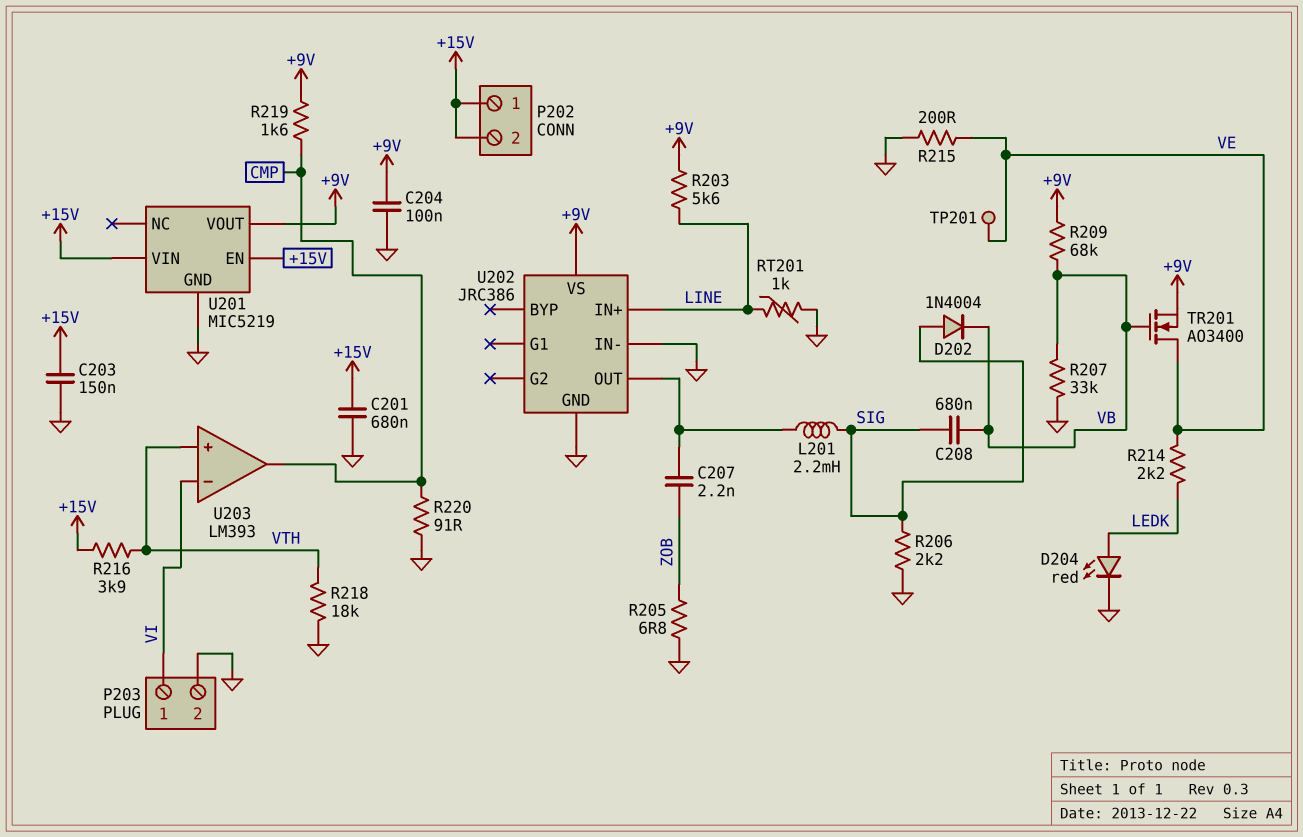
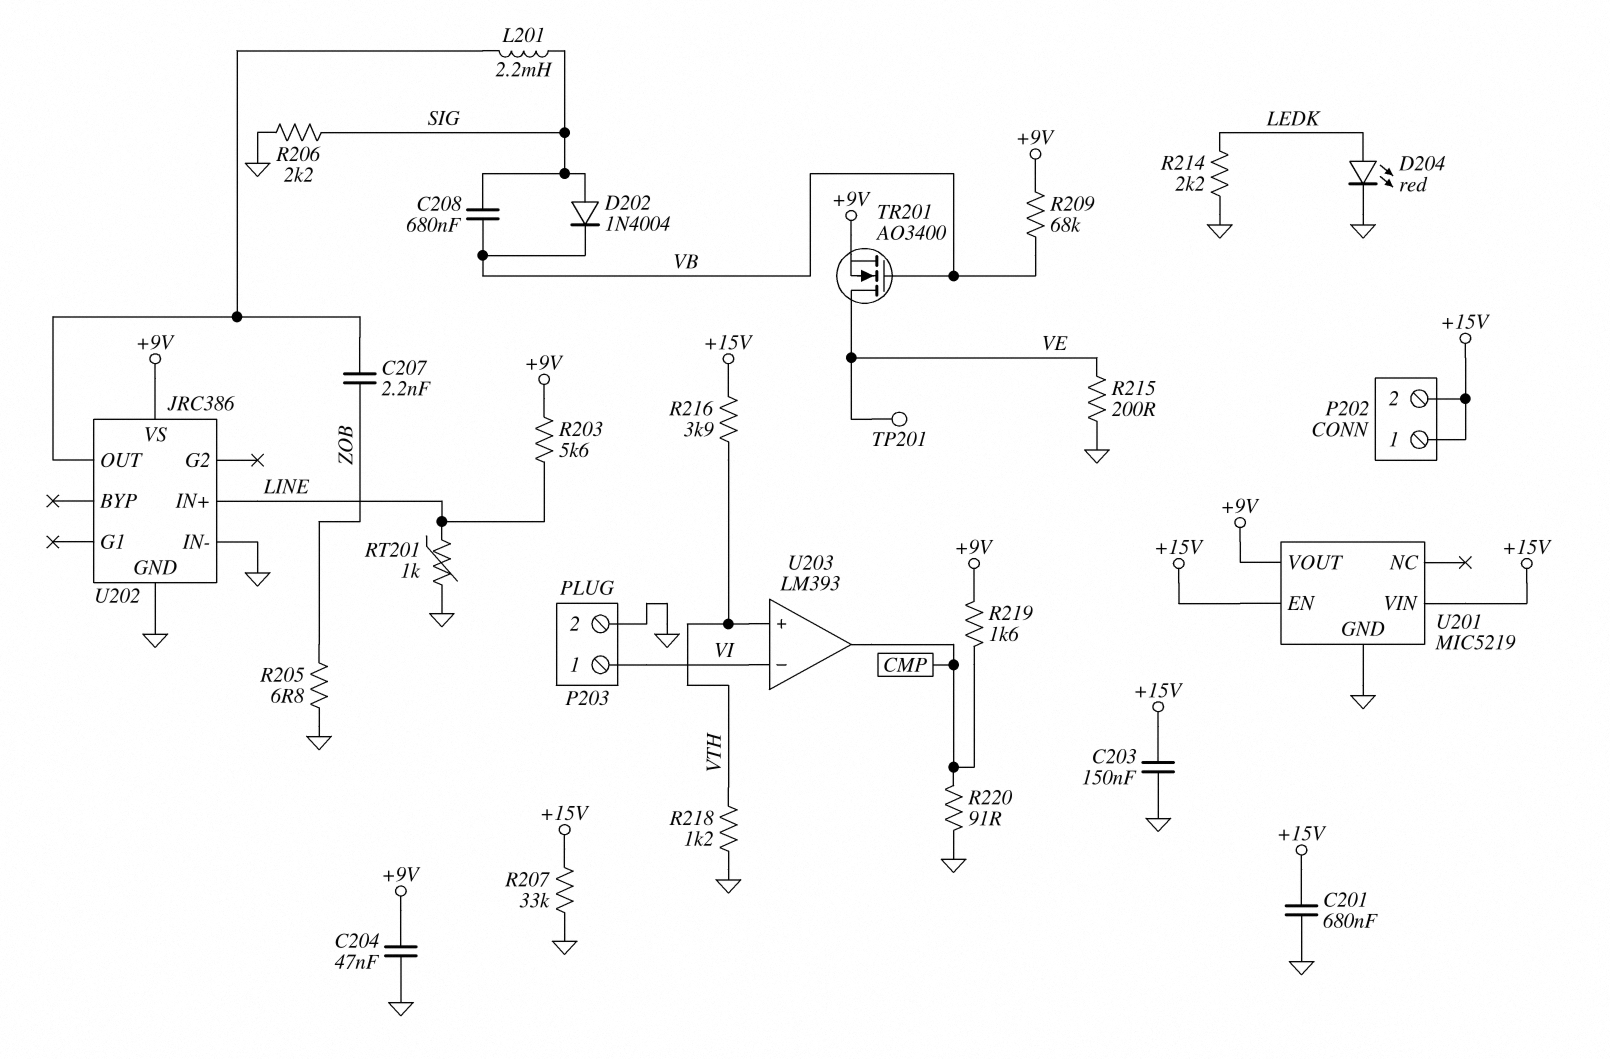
C204: 100nF (+9V, GND) -> 47nF (+9V, GND)
R207: 33k (GND, VB) -> 33k (+15V, GND)
R214: 2.2k (LEDK, VE) -> 2.2k (GND, LEDK)
R218: 18k (GND, VTH) -> 1.2k (GND, VTH)

